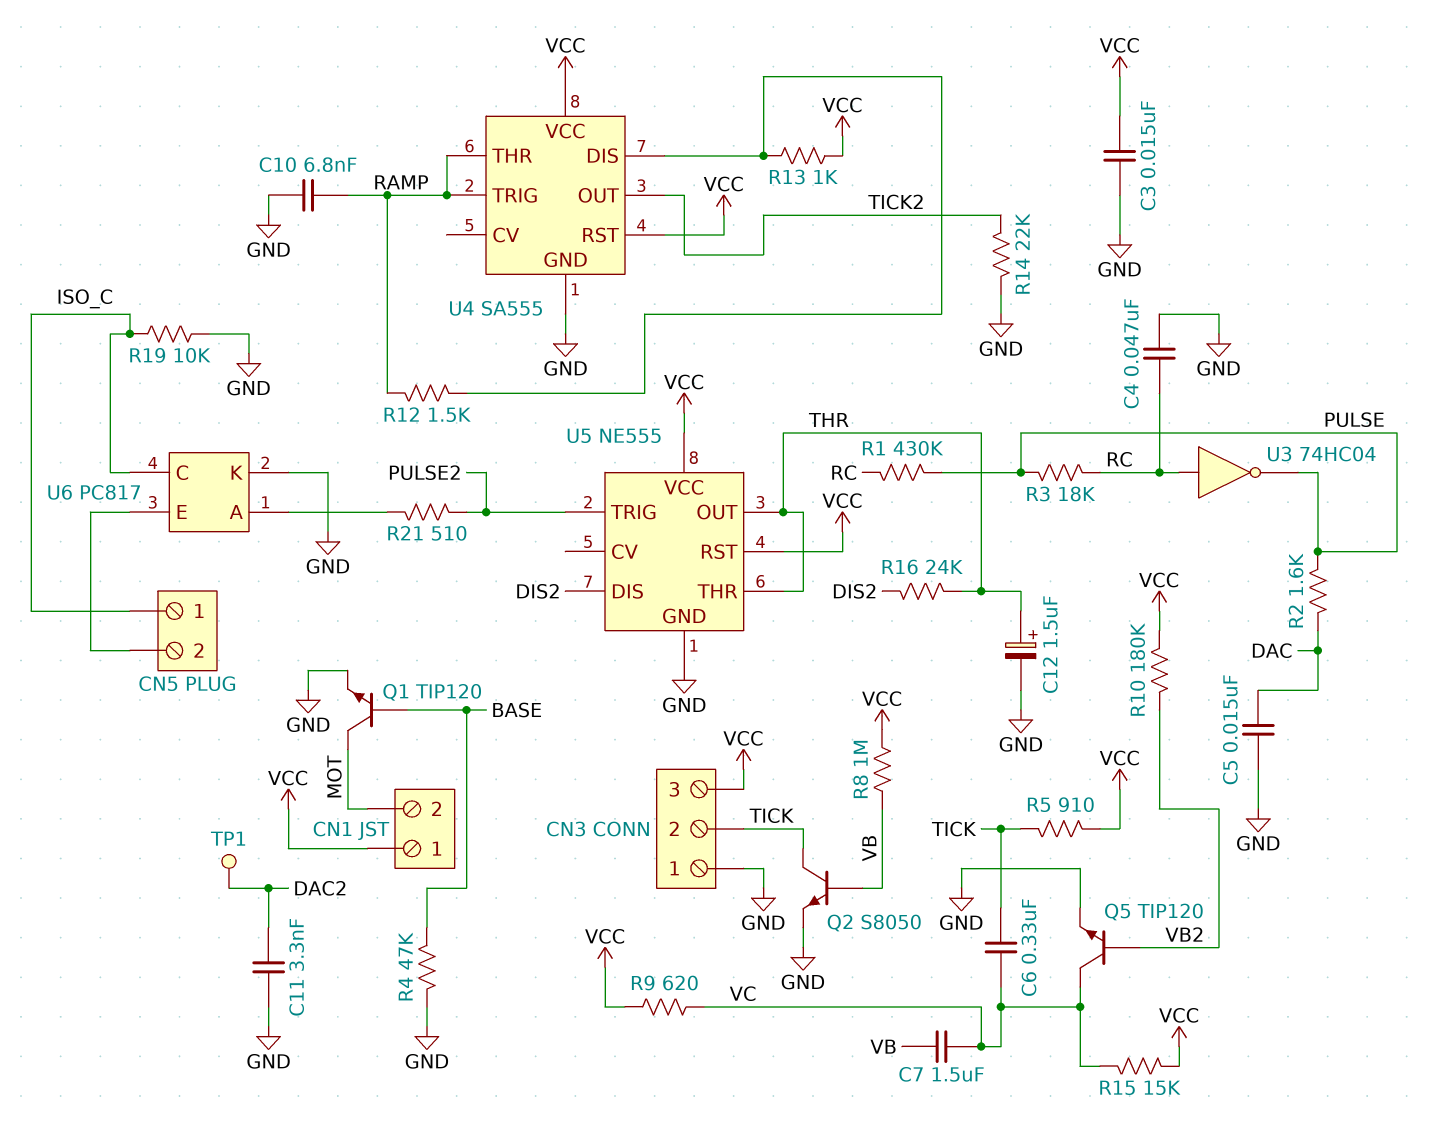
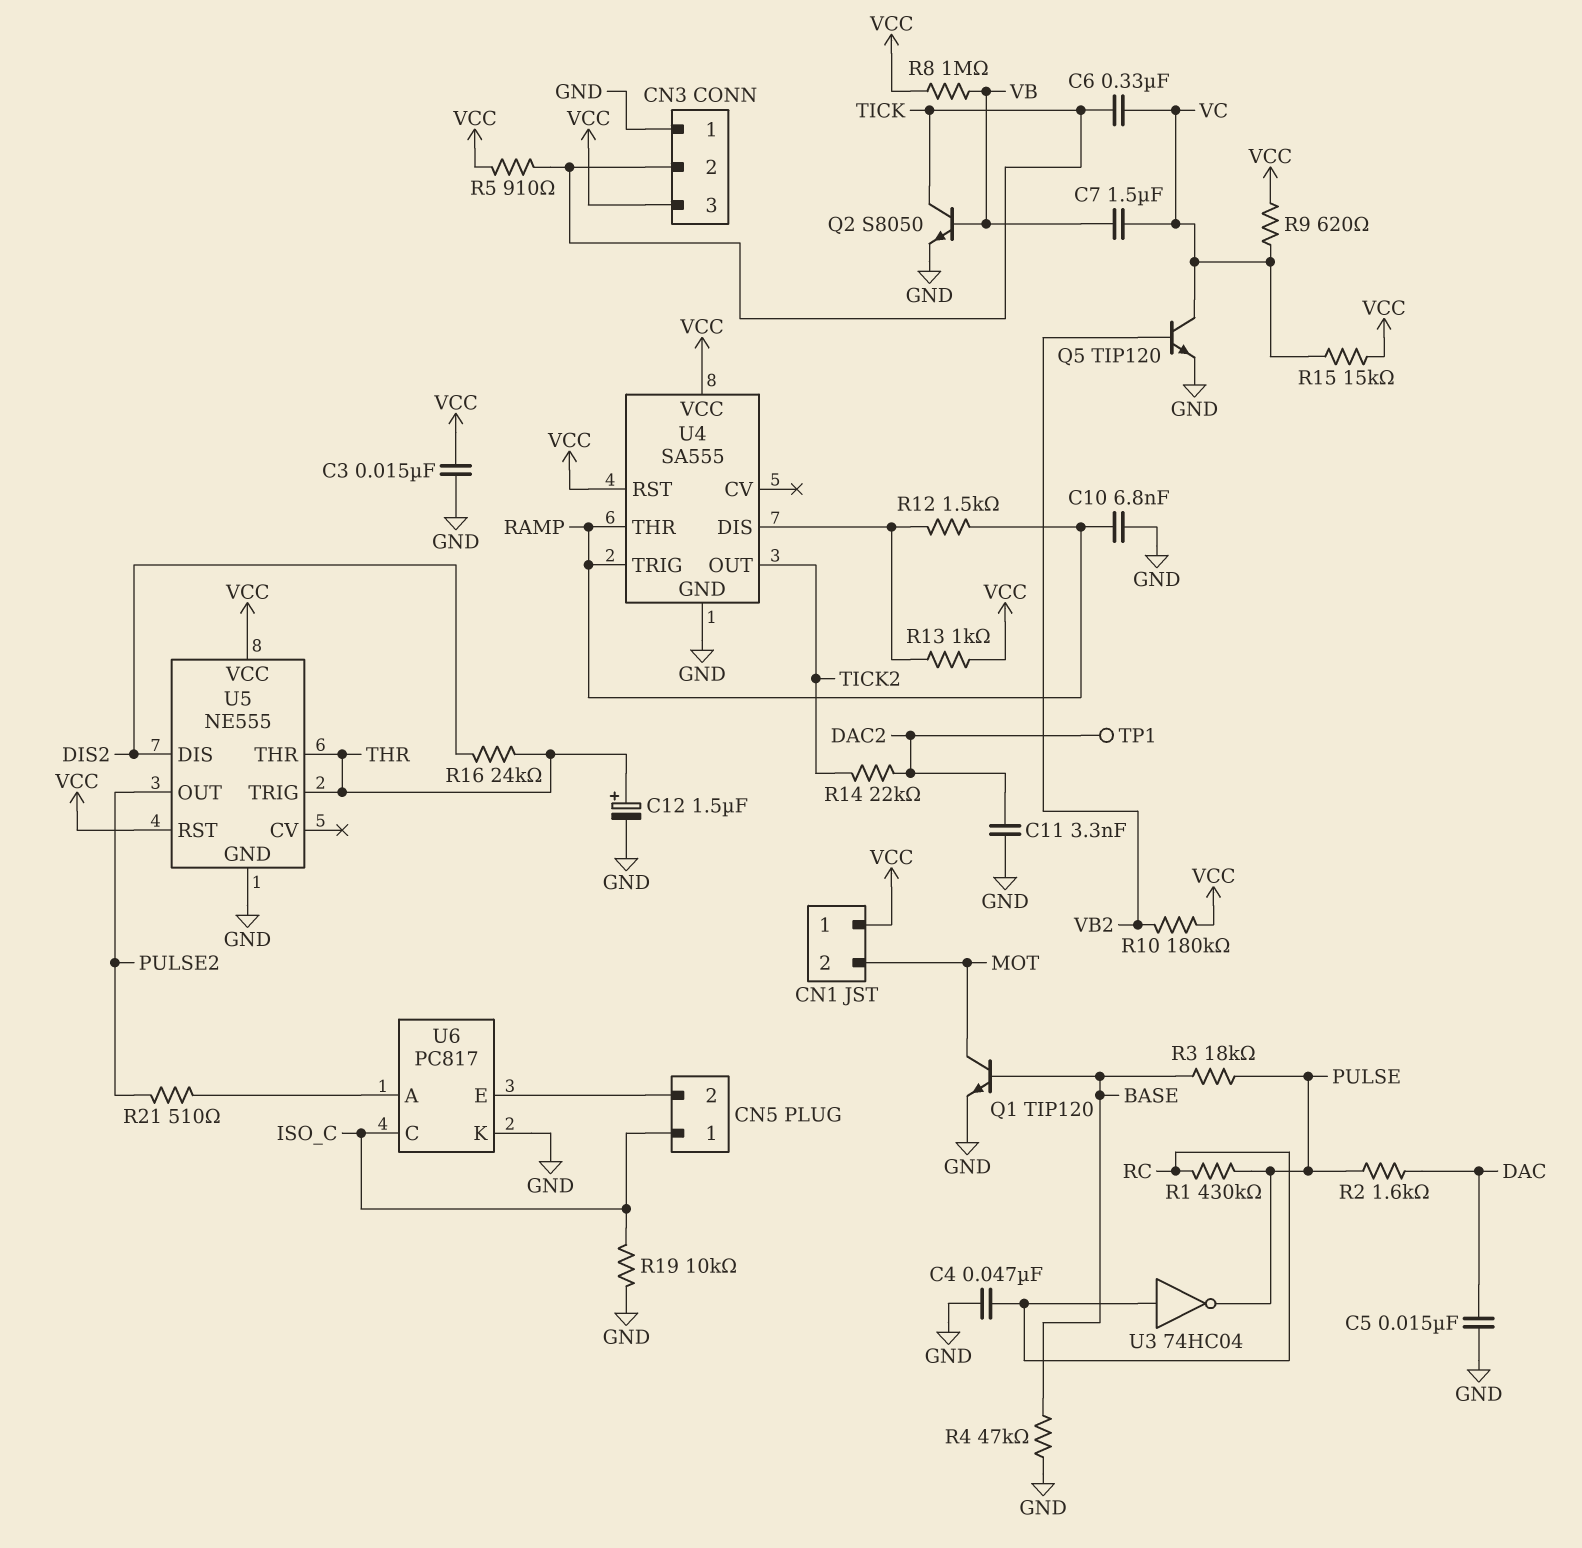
R3: 18k (PULSE, RC) -> 18k (BASE, PULSE)
R14: 22k (GND, TICK2) -> 22k (DAC2, TICK2)
U5 pin OUT: THR -> PULSE2
U5 pin TRIG: PULSE2 -> THR

